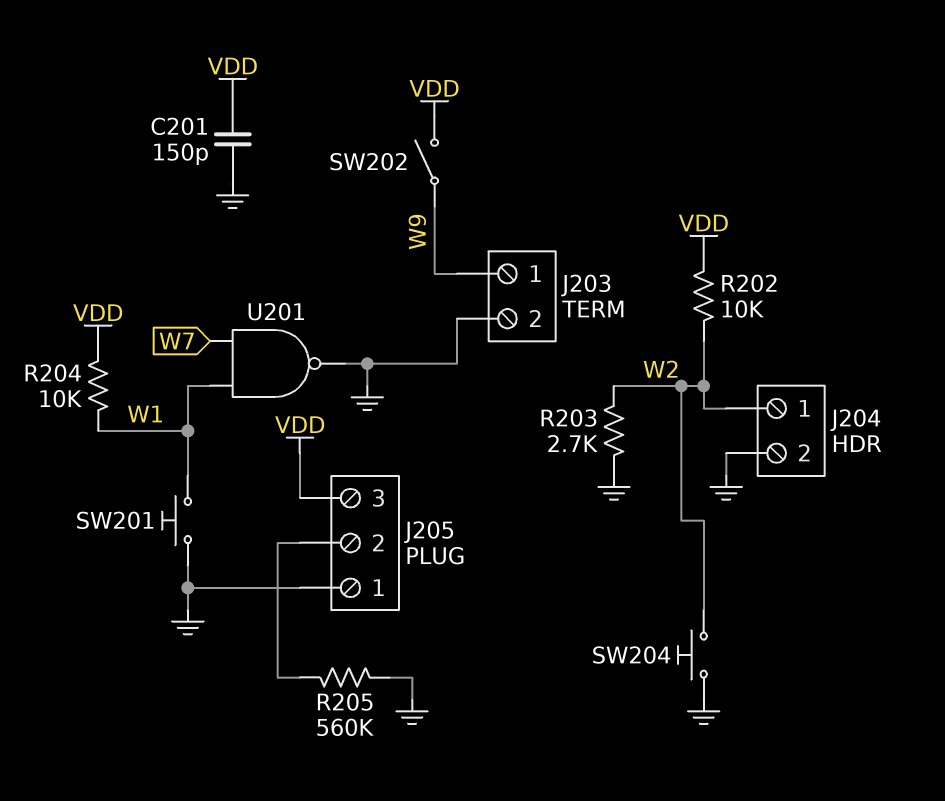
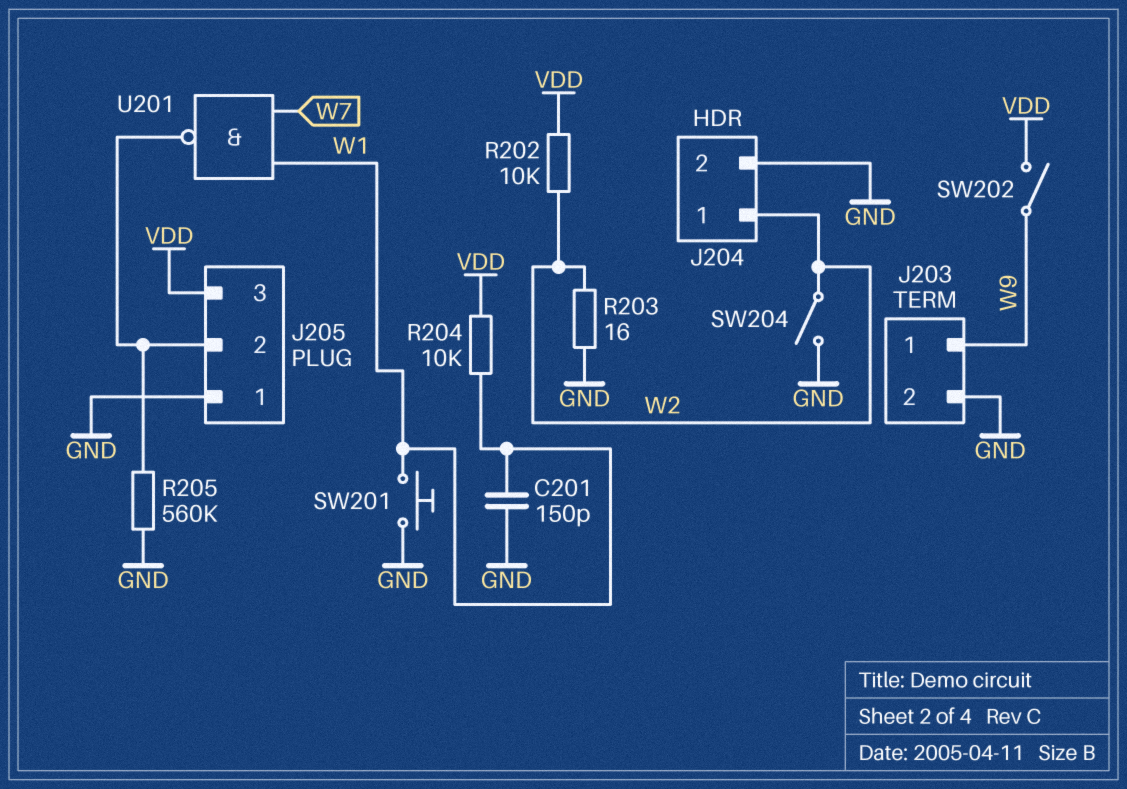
C201: 150pF (GND, VDD) -> 150pF (GND, W1)
R203: 2.7k (GND, W2) -> 16 (GND, W2)
SW204: button (GND, W2) -> switch (GND, W2)
U201: NAND (in W1, in W7, out GND) -> NAND (in W1, in W7, out J205/2)

